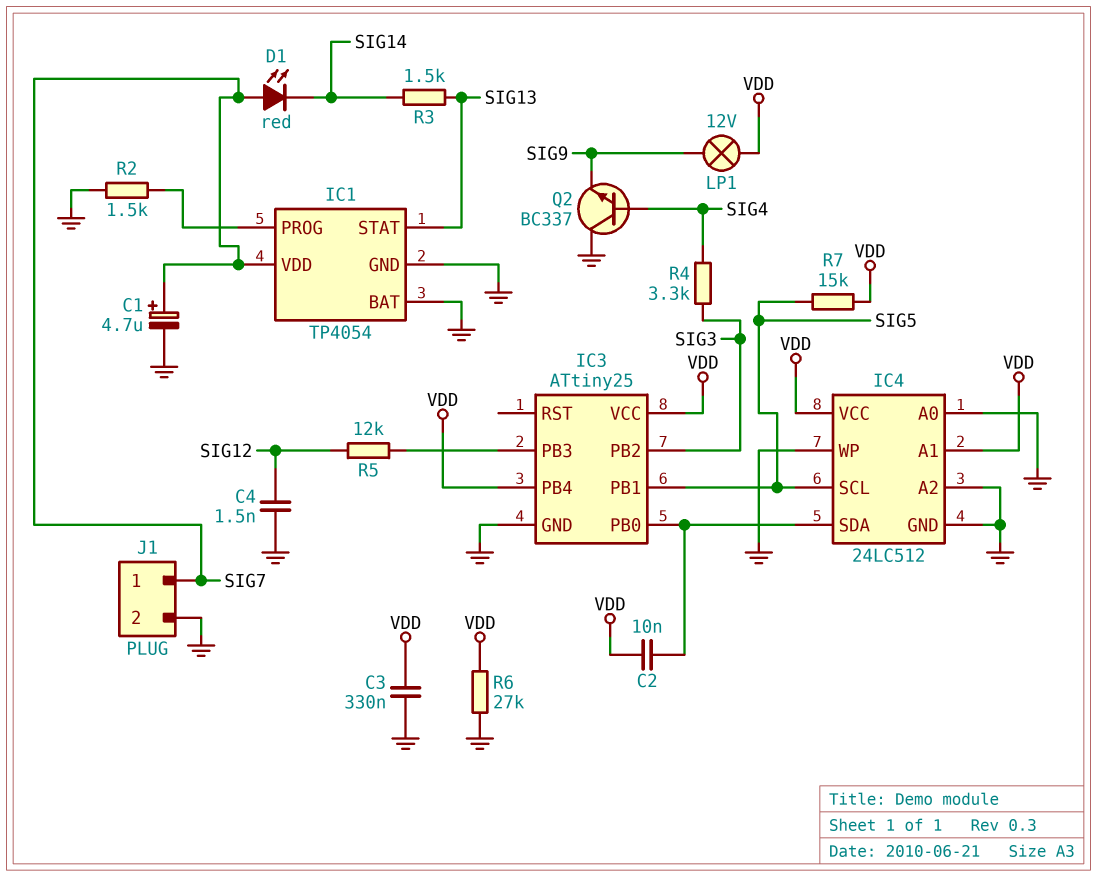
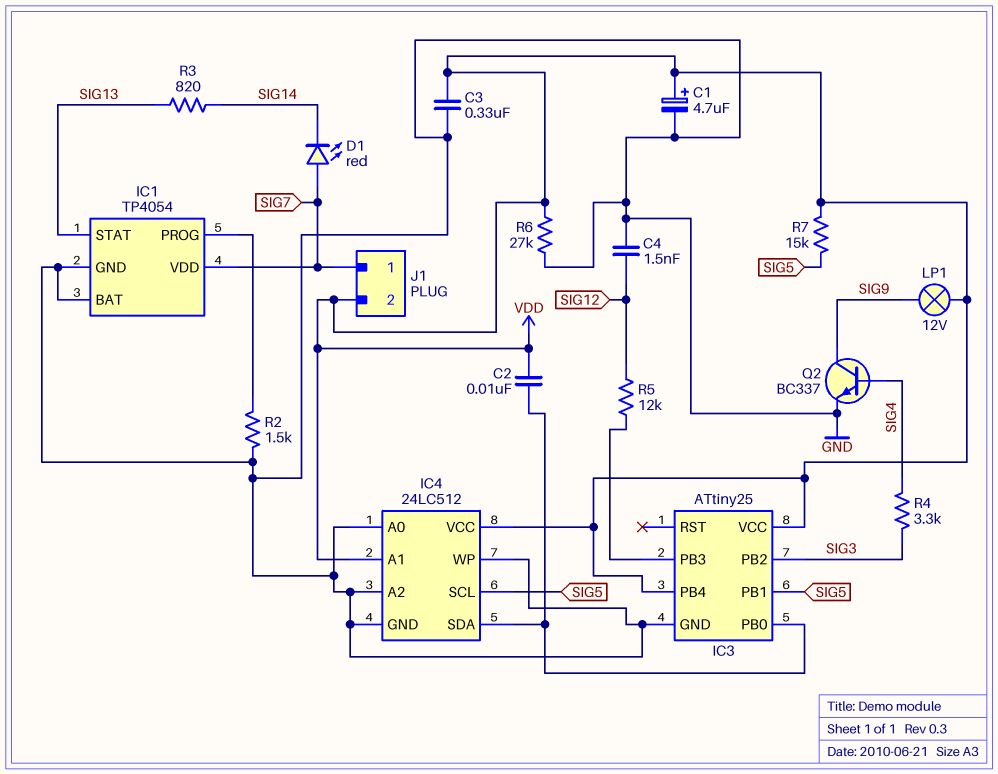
C1: 4.7uF (plus SIG7, minus GND) -> 4.7uF (plus VDD, minus GND)
J1 pin 2: GND -> VDD
Q2: NPN BC337 (B SIG4, C GND, E SIG9) -> NPN BC337 (B SIG4, C SIG9, E GND)
R3: 1.5k (SIG13, SIG14) -> 820 (SIG13, SIG14)

